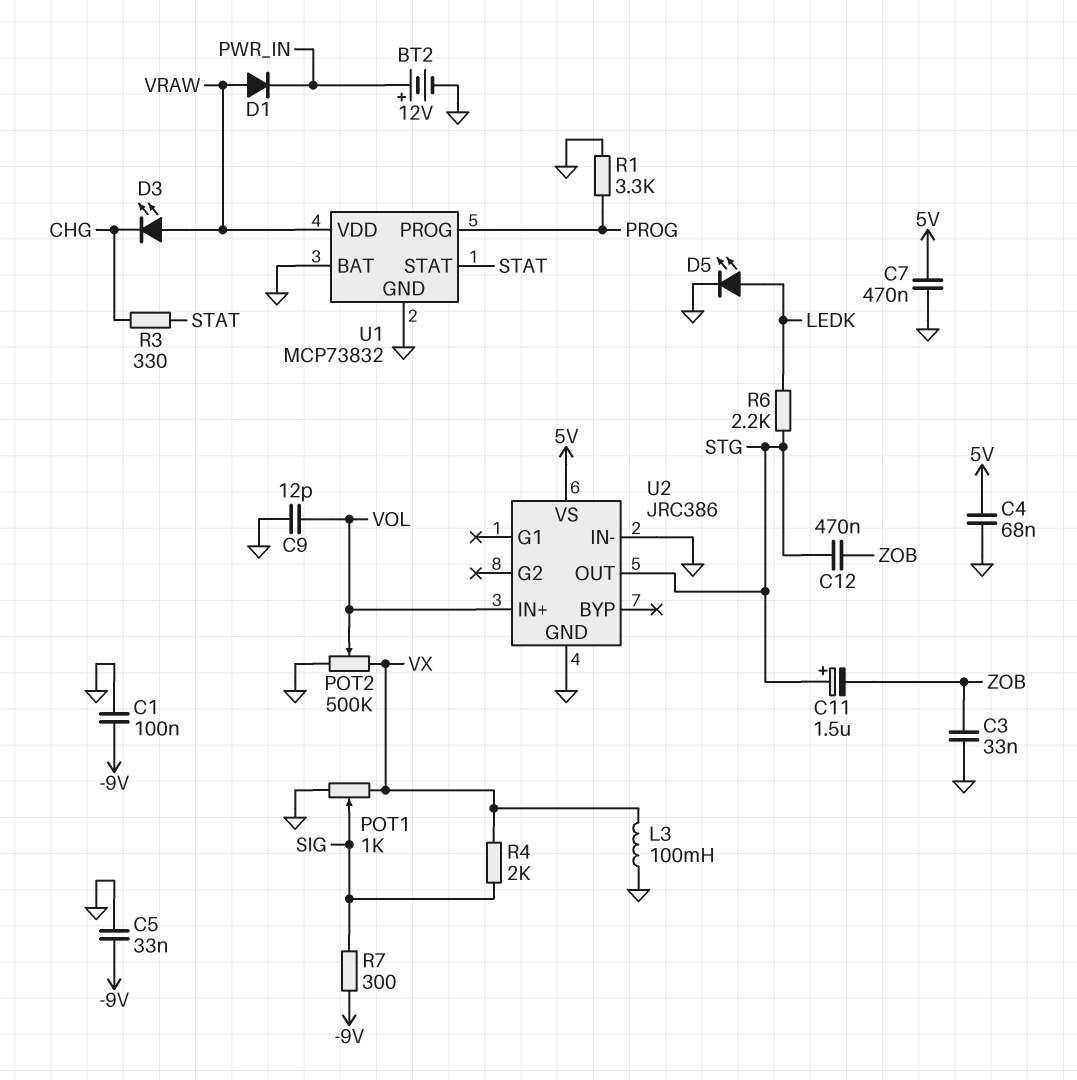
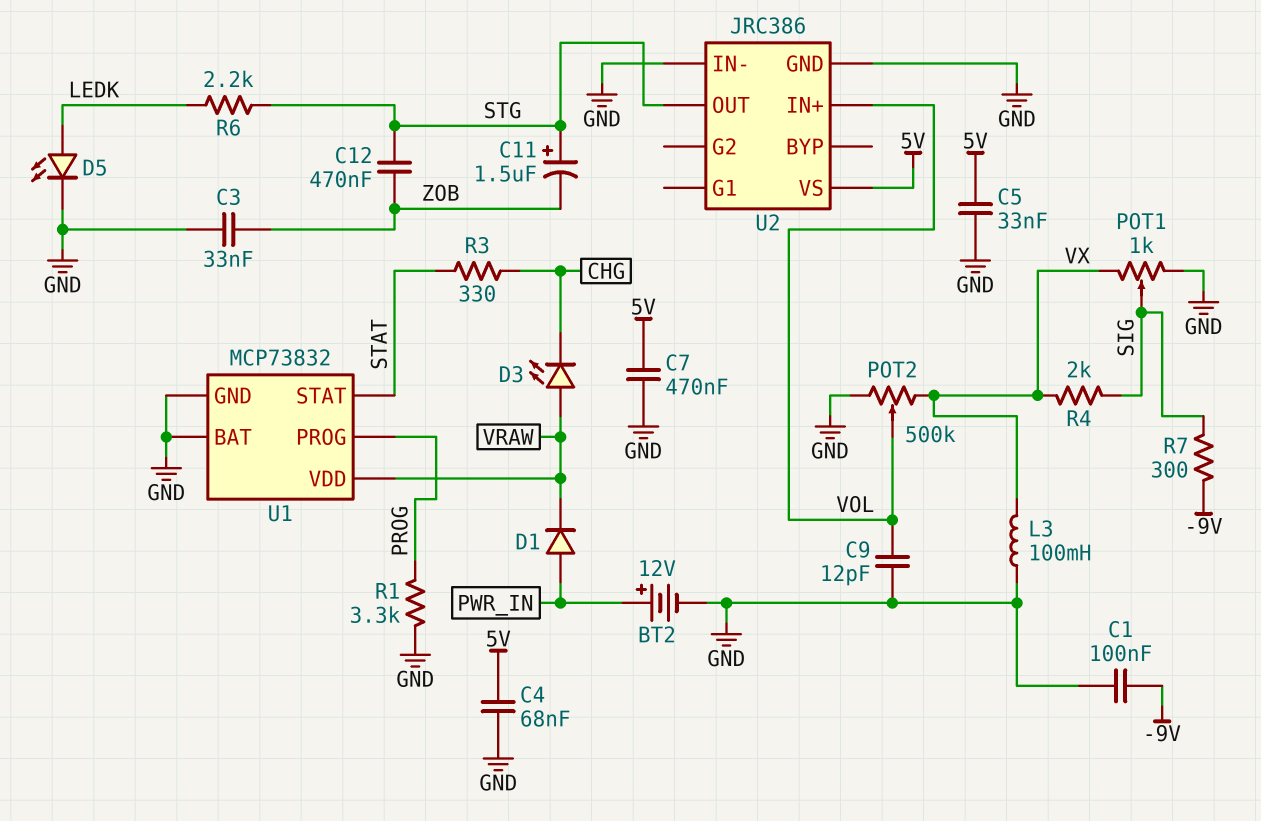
C5: 33nF (-9V, GND) -> 33nF (5V, GND)
D1: diode (A VRAW, K PWR_IN) -> diode (A PWR_IN, K VRAW)

